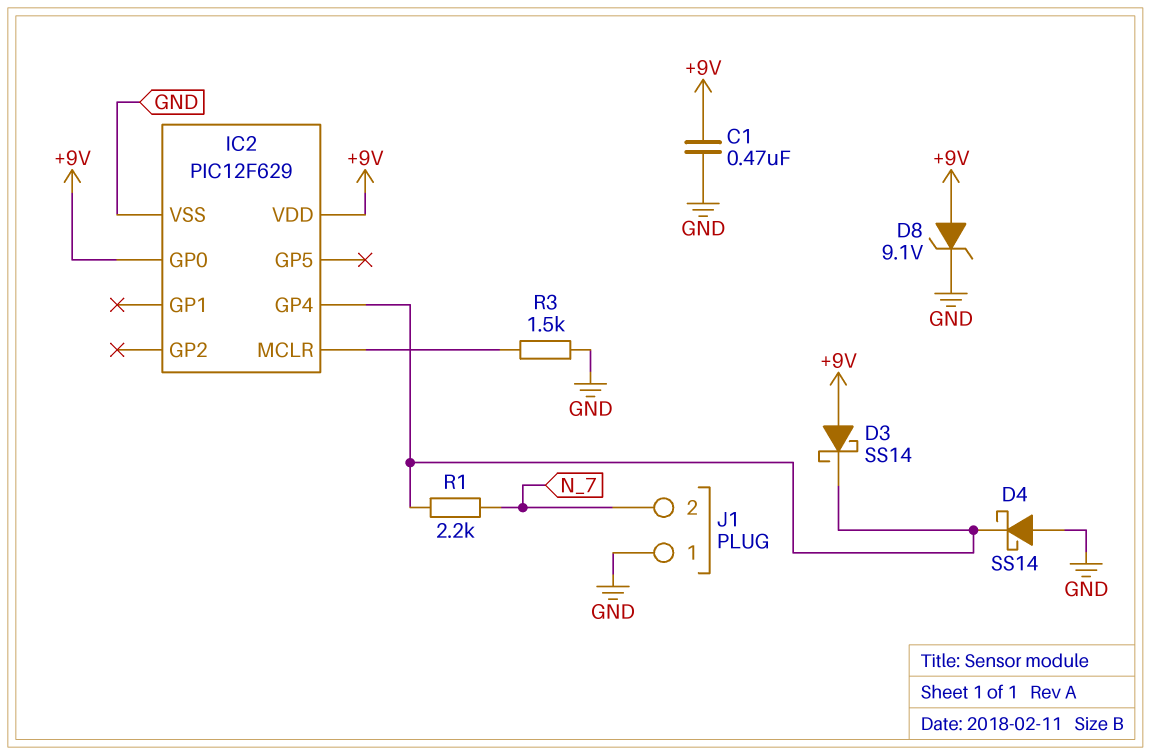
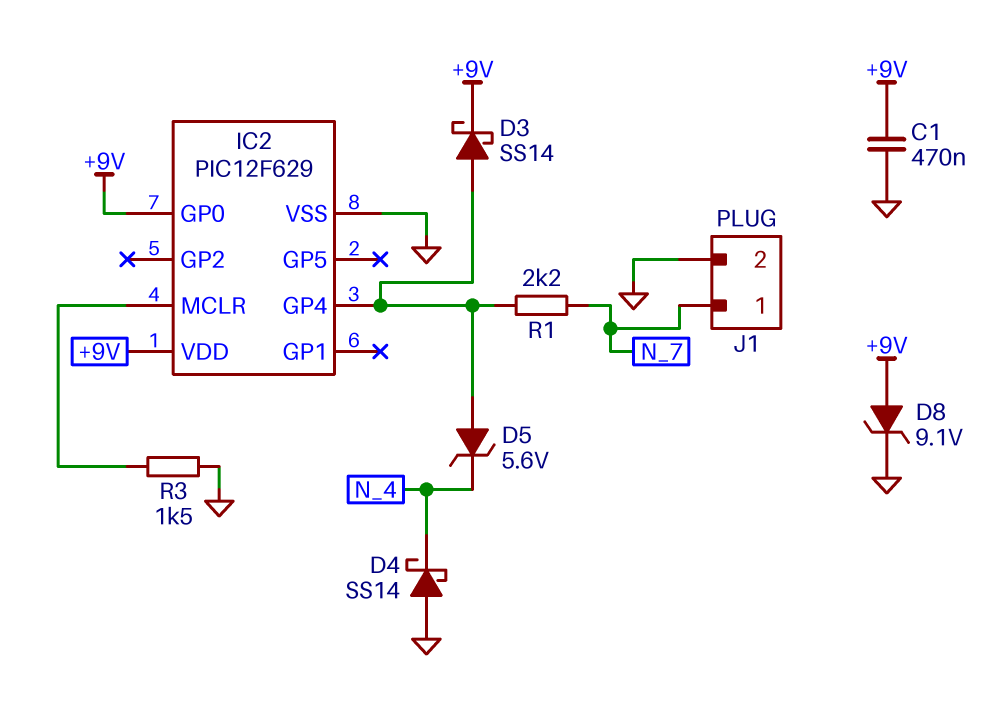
D3: schottky SS14 (A +9V, K IC2/GP4) -> schottky SS14 (A IC2/GP4, K +9V)
D4: schottky SS14 (A GND, K IC2/GP4) -> schottky SS14 (A GND, K N_4)
D5: none -> zener 5.6V (A IC2/GP4, K N_4)
J1 pin 1: GND -> N_7
J1 pin 2: N_7 -> GND

